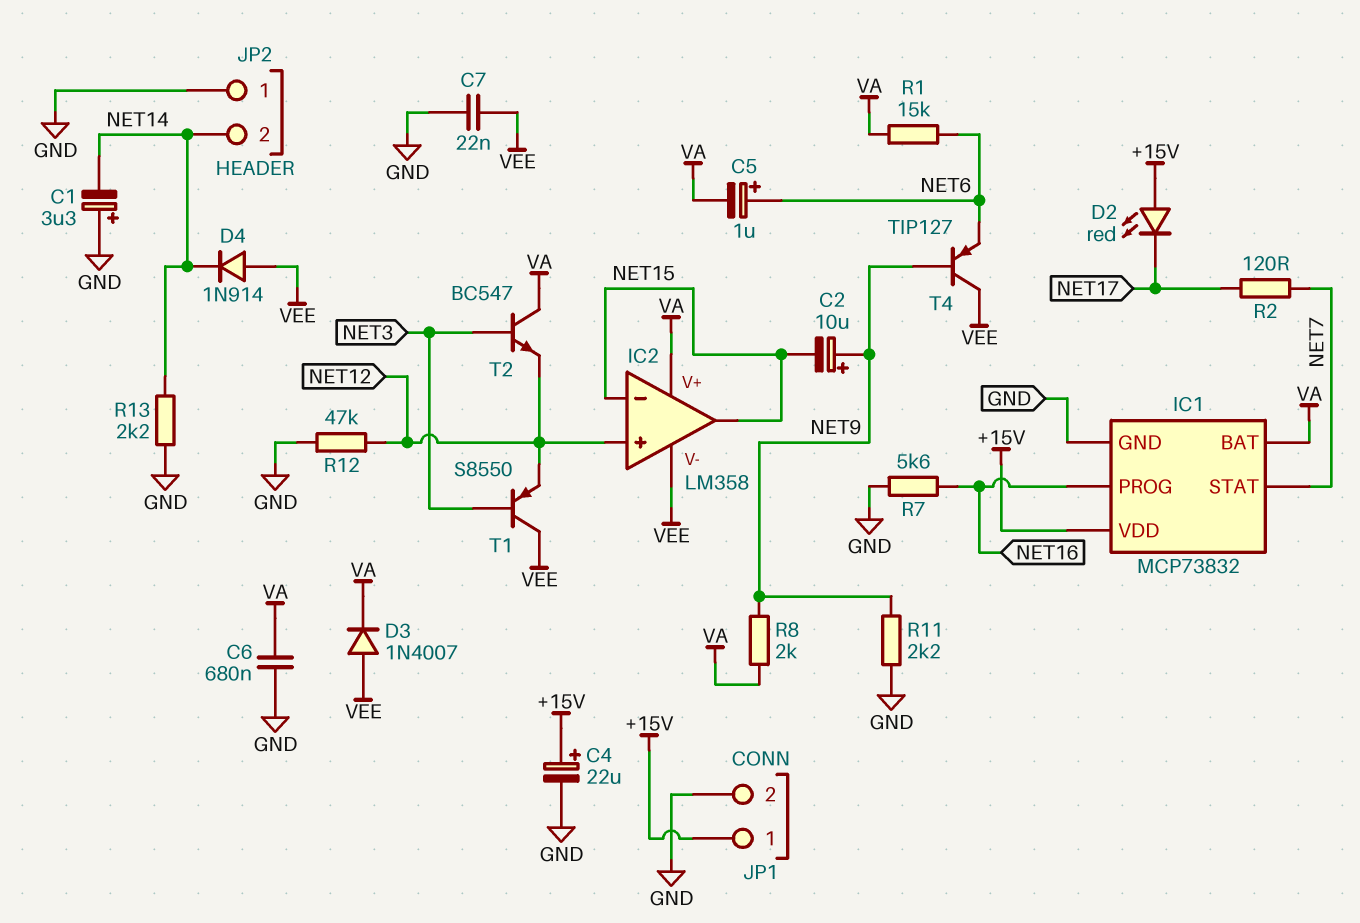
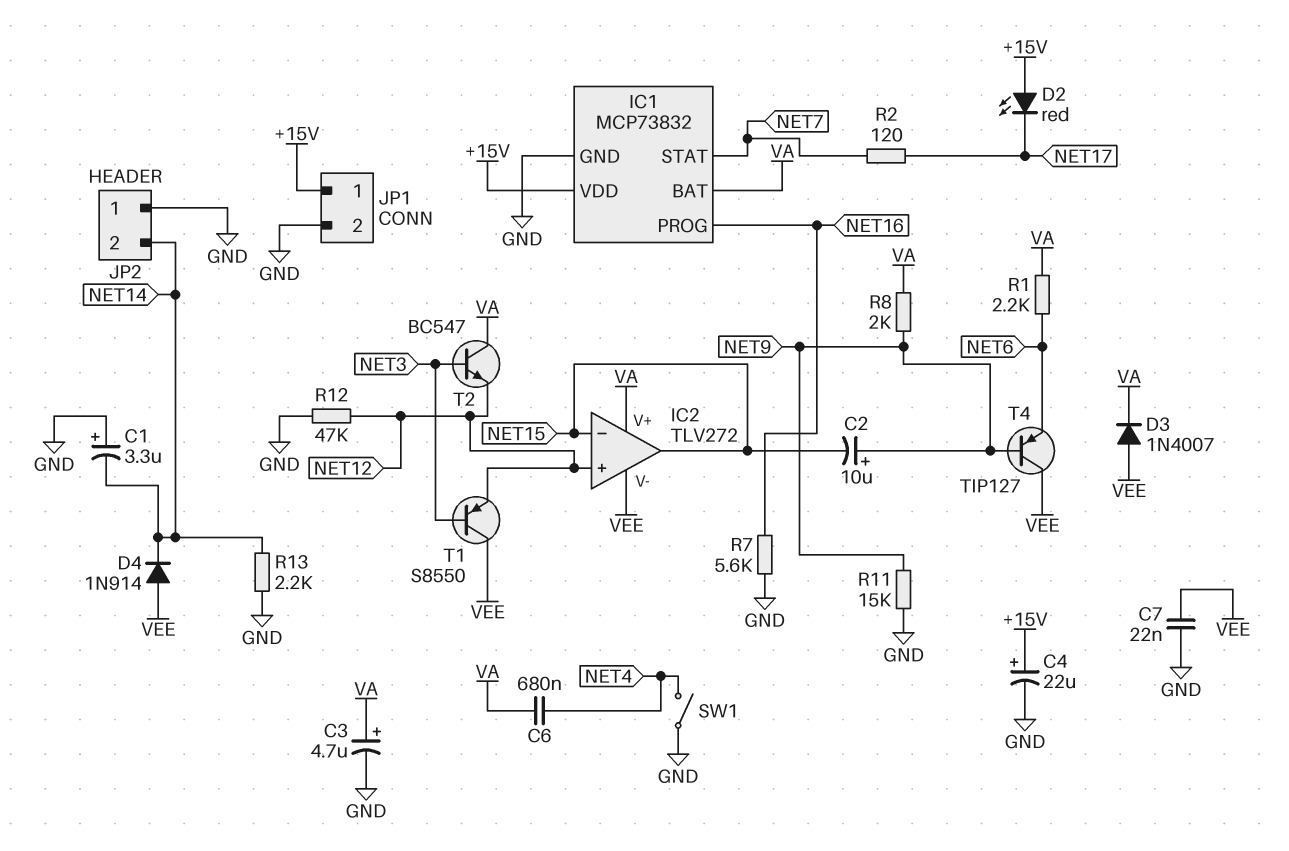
C3: none -> 4.7uF (plus VA, minus GND)
C5: 1uF (plus NET6, minus VA) -> none
C6: 680nF (GND, VA) -> 680nF (NET4, VA)
IC2: LM358 -> TLV272
R1: 15k (NET6, VA) -> 2.2k (NET6, VA)
R11: 2.2k (GND, NET9) -> 15k (GND, NET9)
SW1: none -> switch (GND, NET4)

